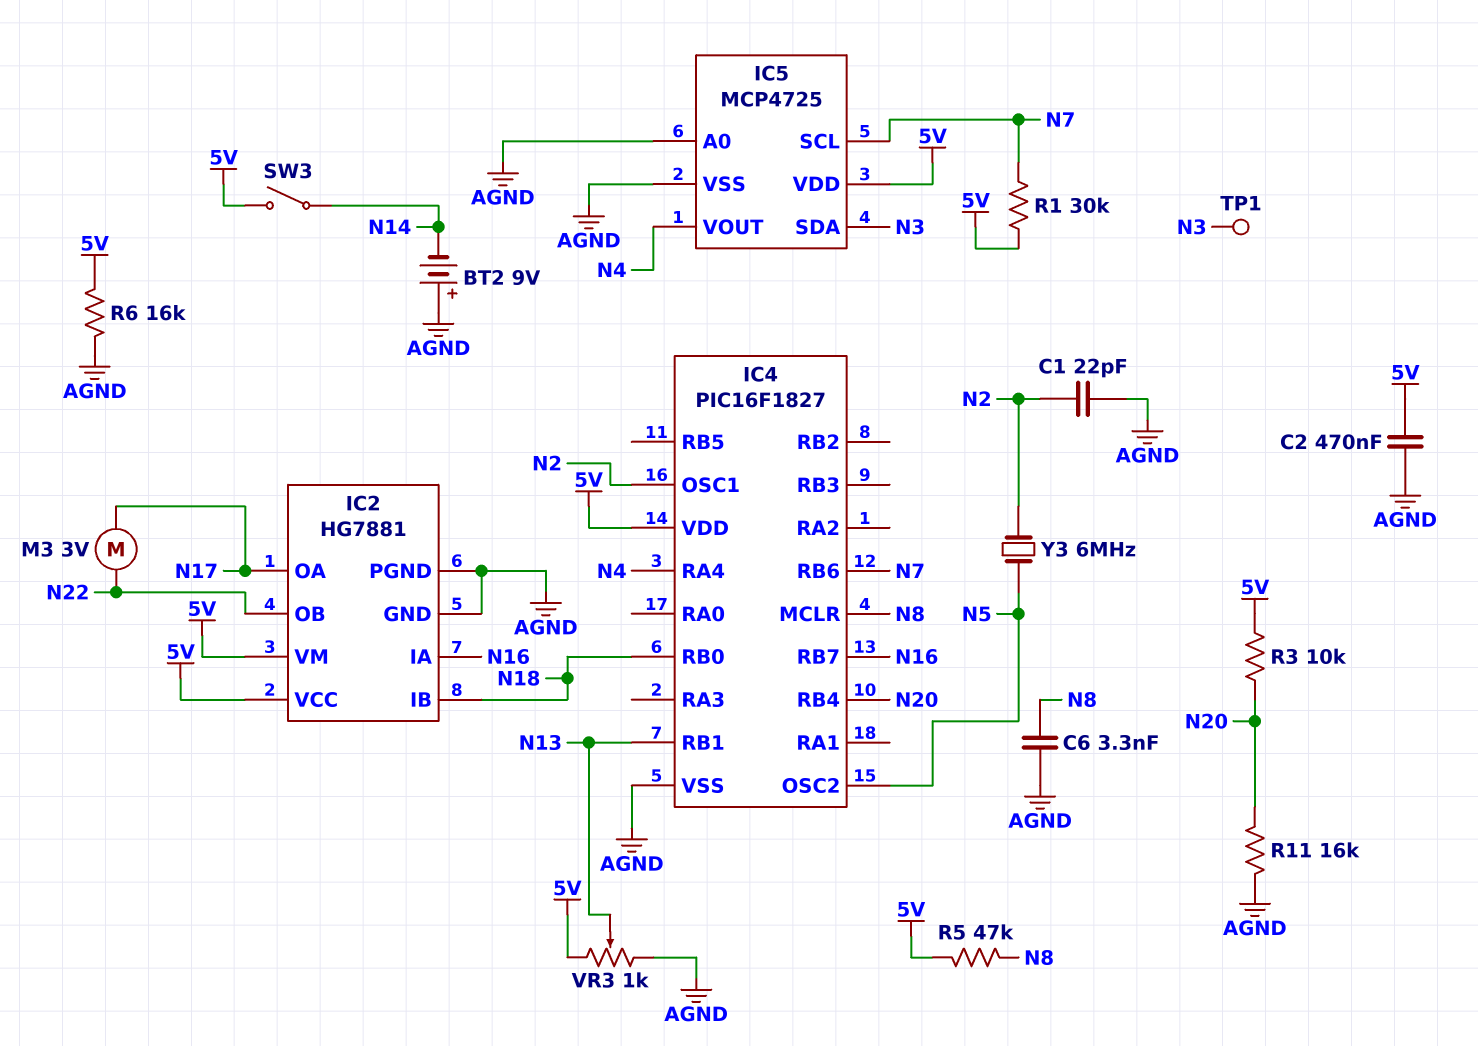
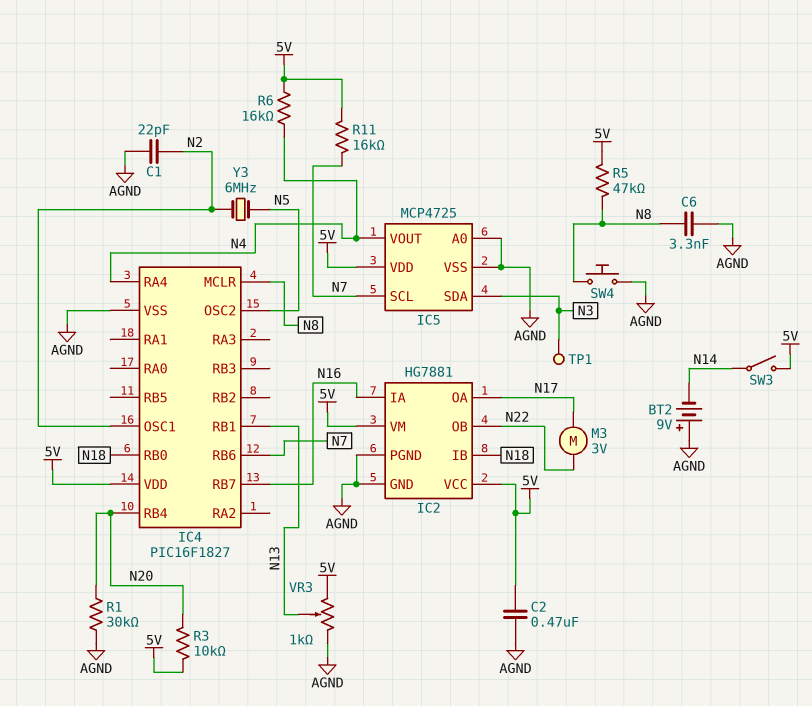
R1: 30k (5V, N7) -> 30k (AGND, N20)
R6: 16k (5V, AGND) -> 16k (5V, N4)
R11: 16k (AGND, N20) -> 16k (5V, N7)
SW4: none -> button (AGND, N8)

